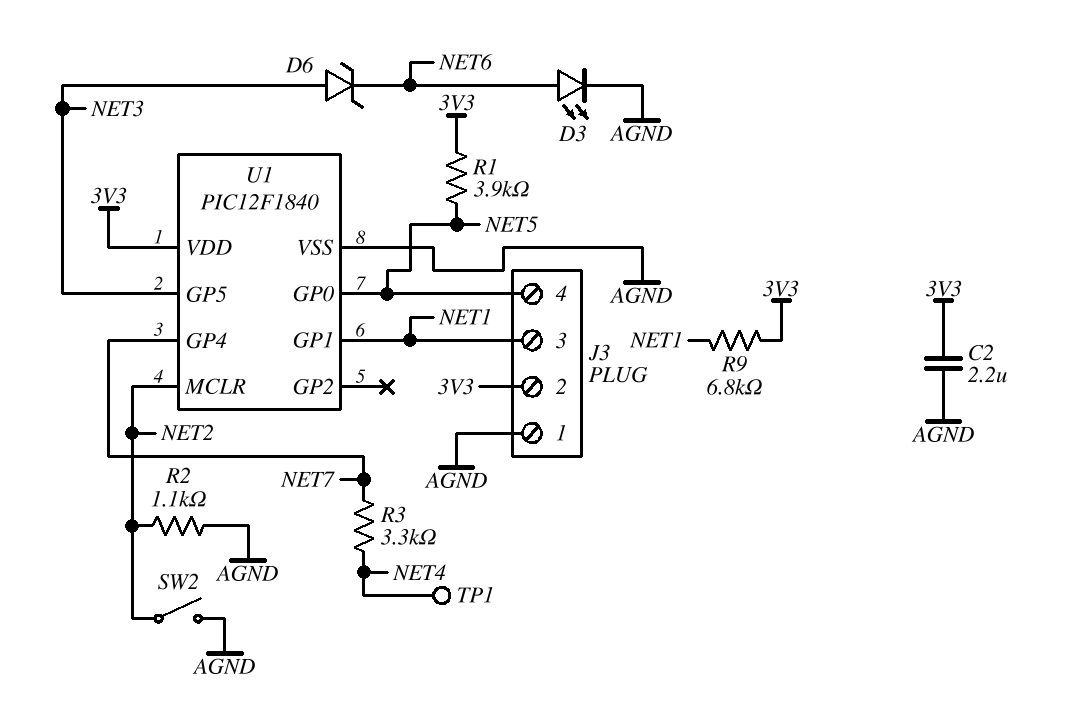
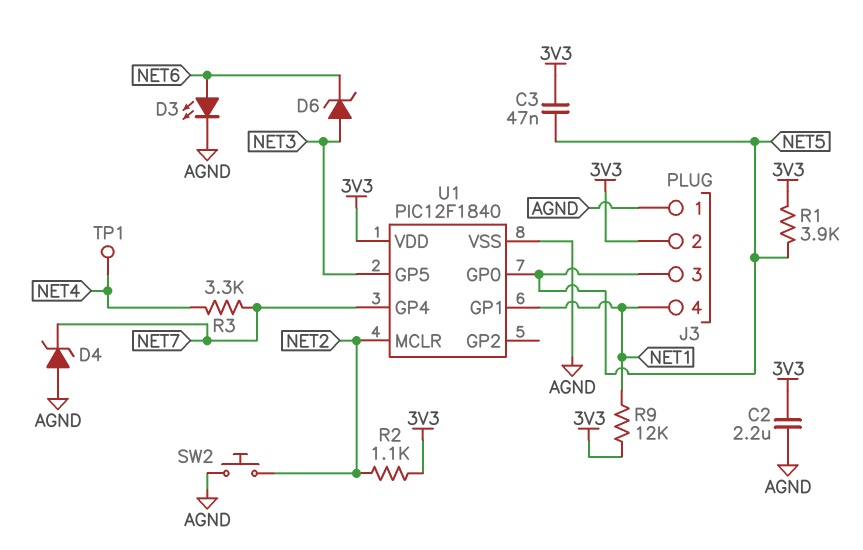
C3: none -> 47nF (3V3, NET5)
D4: none -> zener (A AGND, K NET7)
J3 pin 3: NET1 -> NET5
J3 pin 4: NET5 -> NET1
R2: 1.1k (AGND, NET2) -> 1.1k (3V3, NET2)
R9: 6.8k (3V3, NET1) -> 12k (3V3, NET1)
SW2: switch (AGND, NET2) -> button (AGND, NET2)

